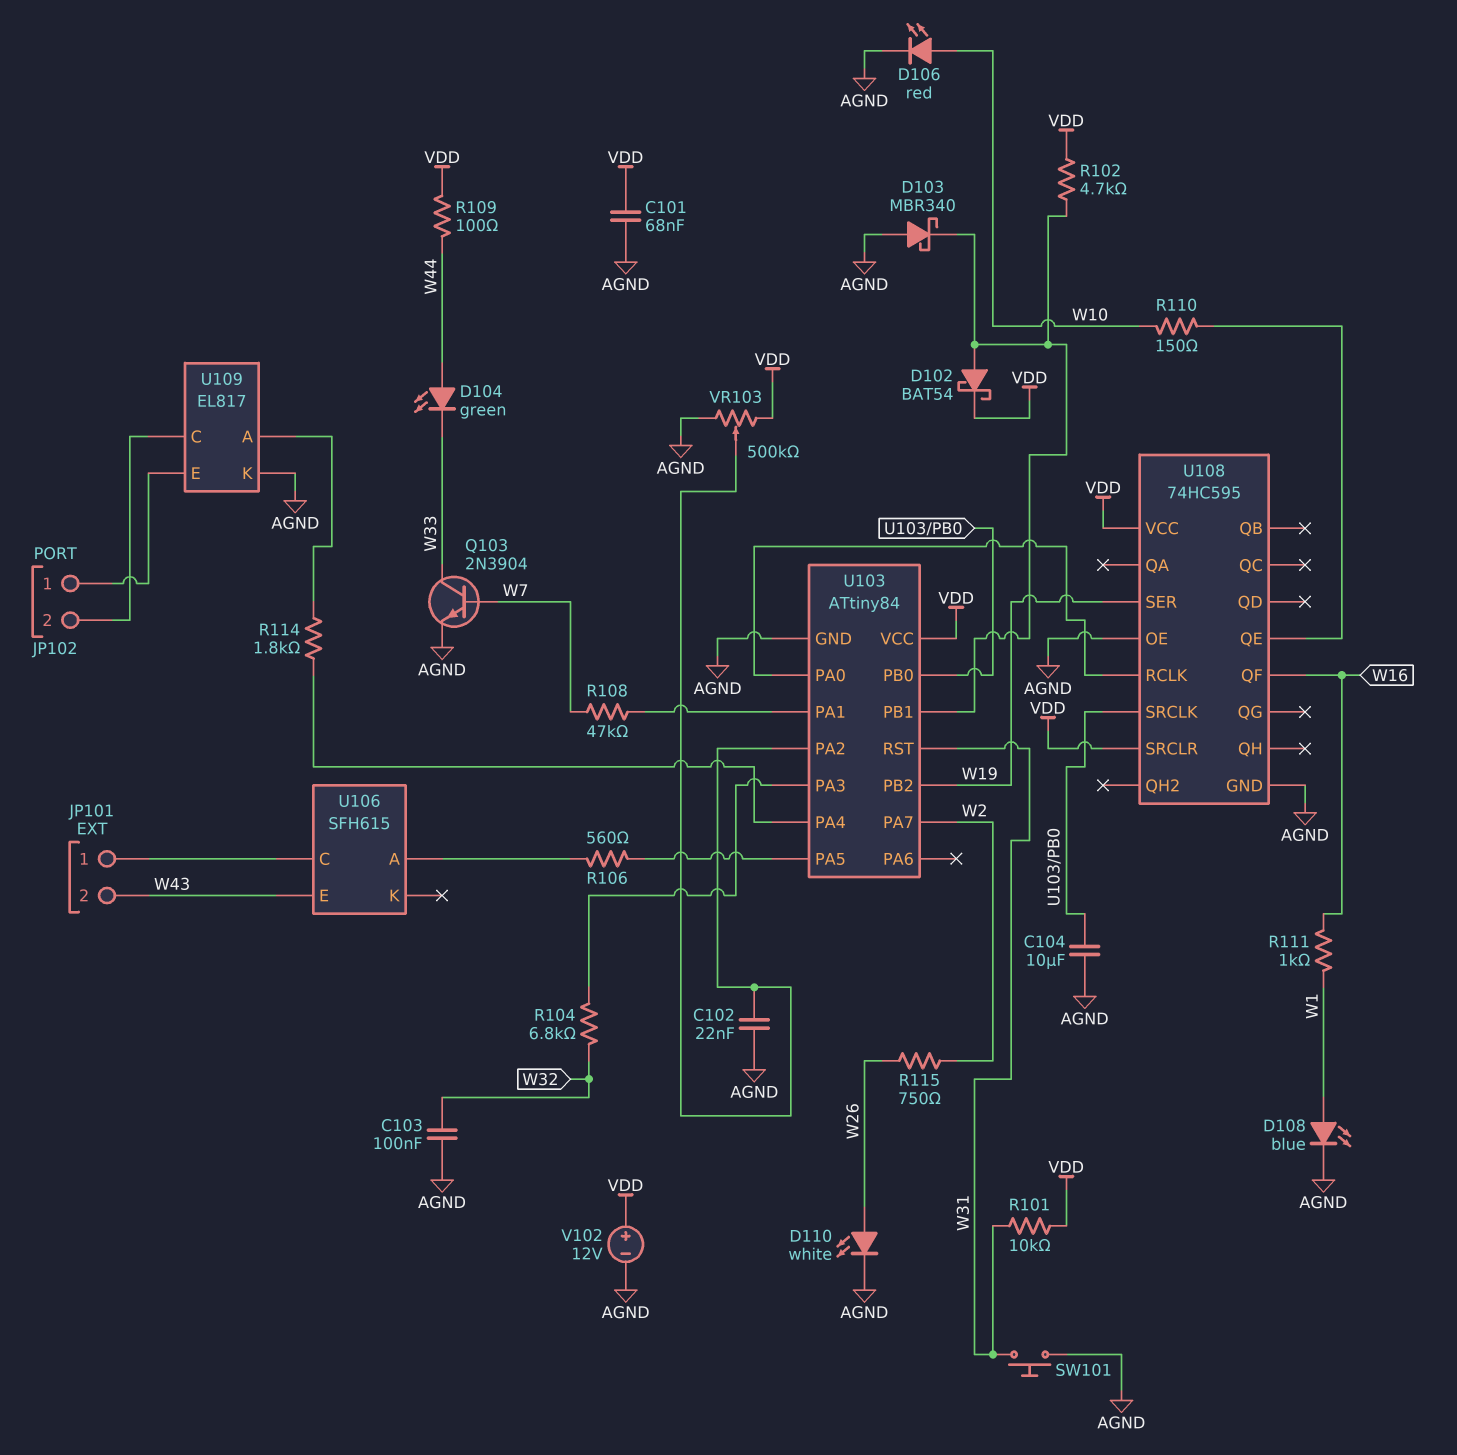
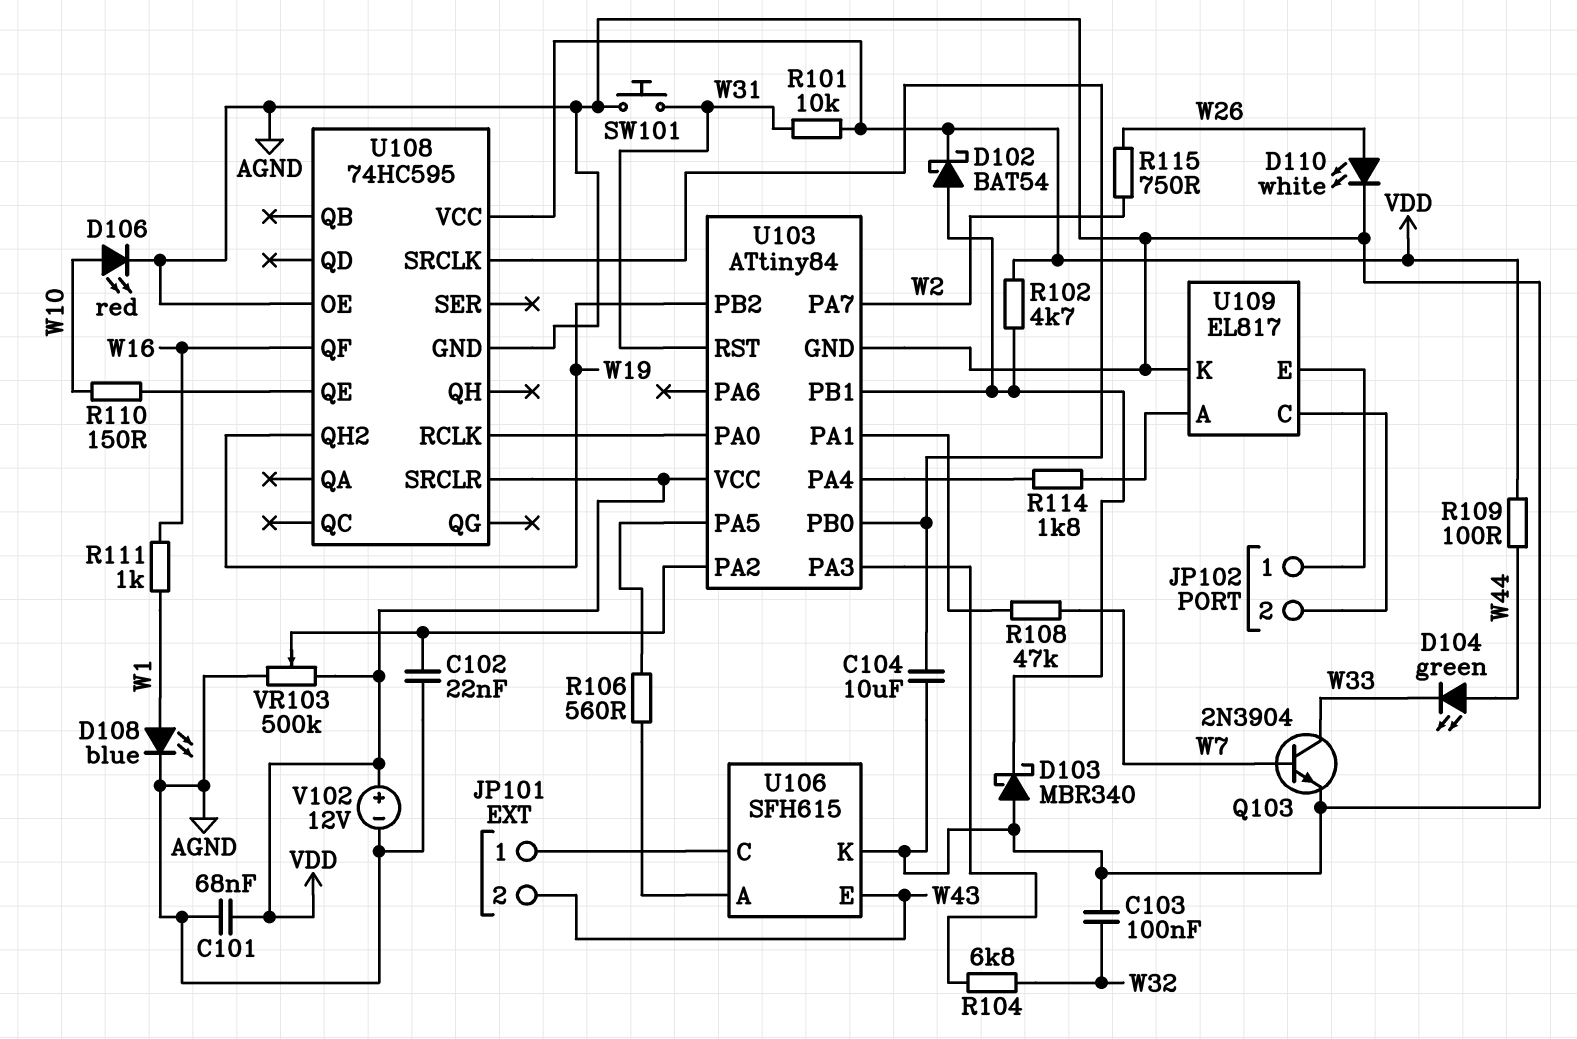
U106 pin K: none -> AGND
U108 pin QH2: none -> W19
U108 pin SER: W19 -> none

